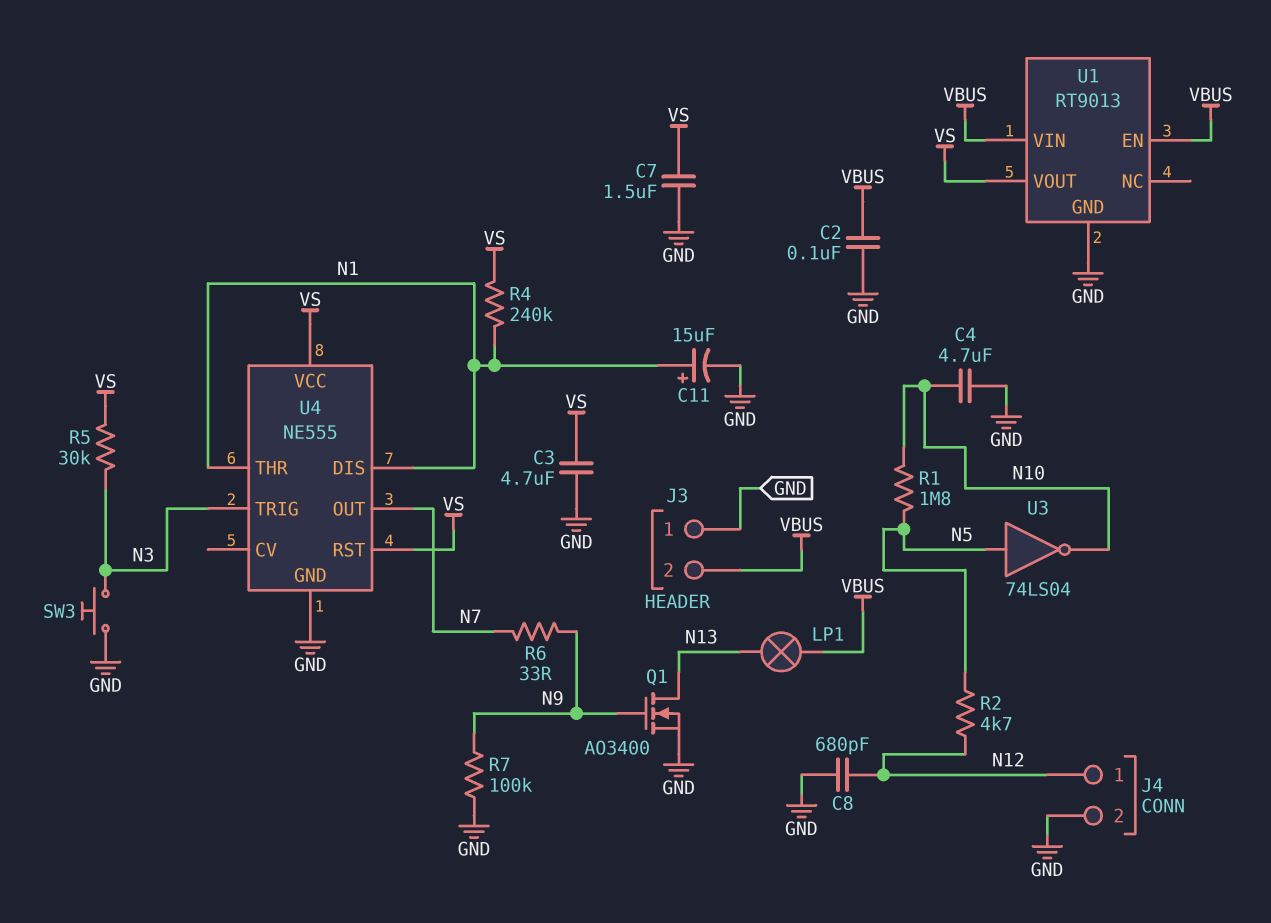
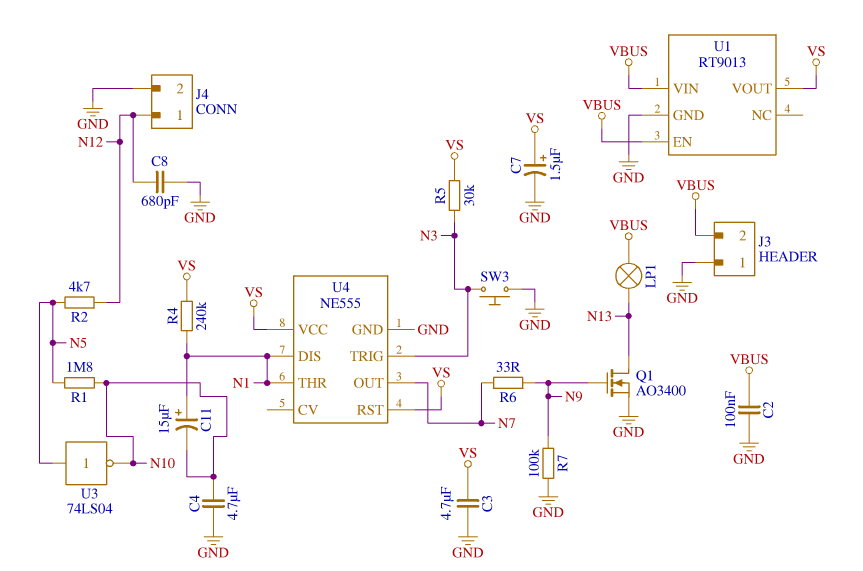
C7: 1.5uF (GND, VS) -> 1.5uF (plus VS, minus GND)
C11: 15uF (plus N1, minus GND) -> 15uF (plus N1, minus N10)

